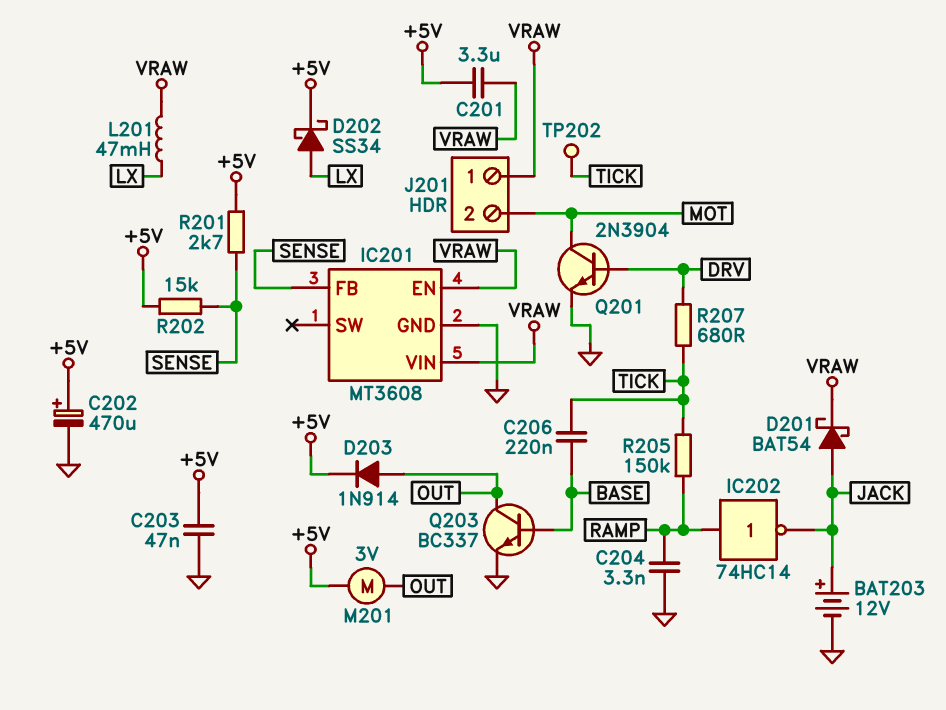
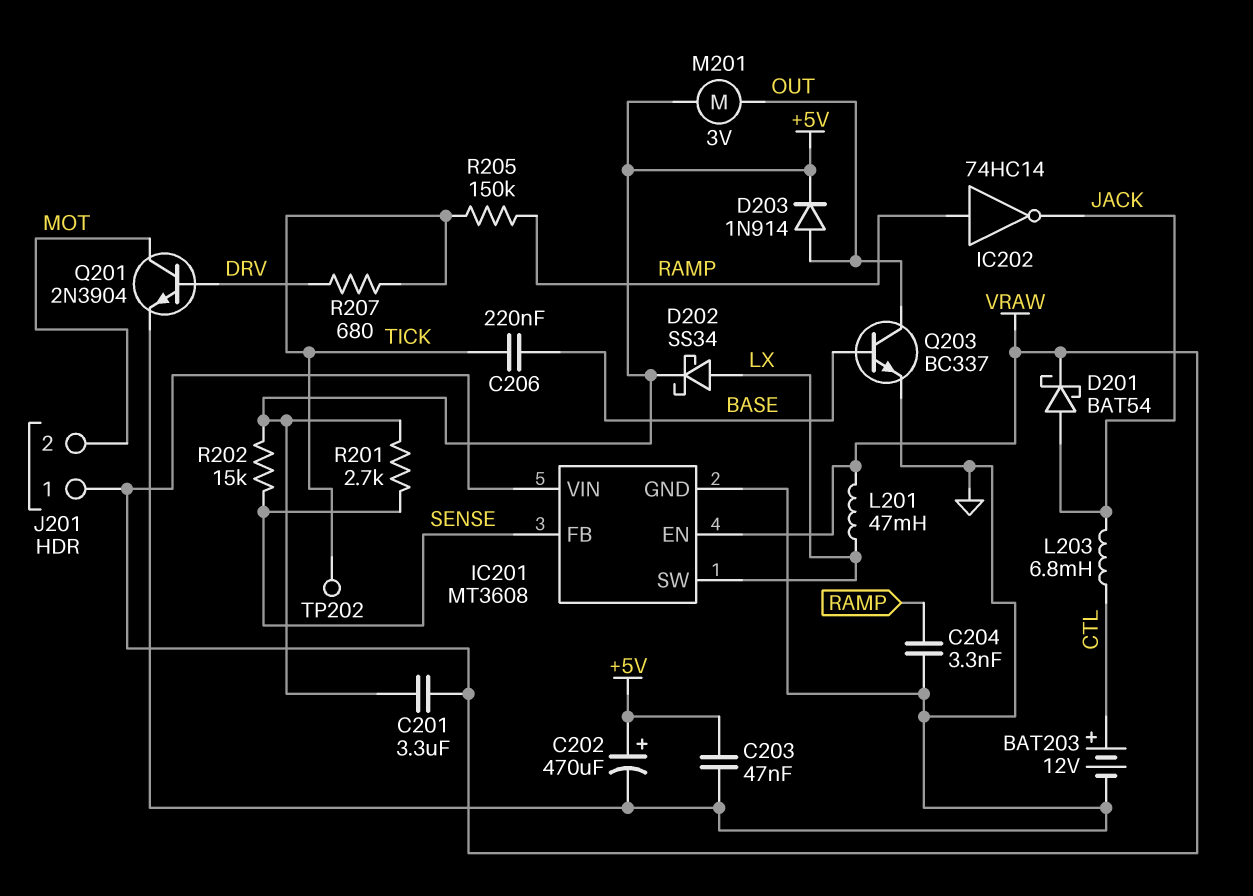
BAT203: 12V (plus JACK, minus GND) -> 12V (plus CTL, minus GND)
IC201 pin SW: none -> LX
L203: none -> 6.8mH (CTL, JACK)

